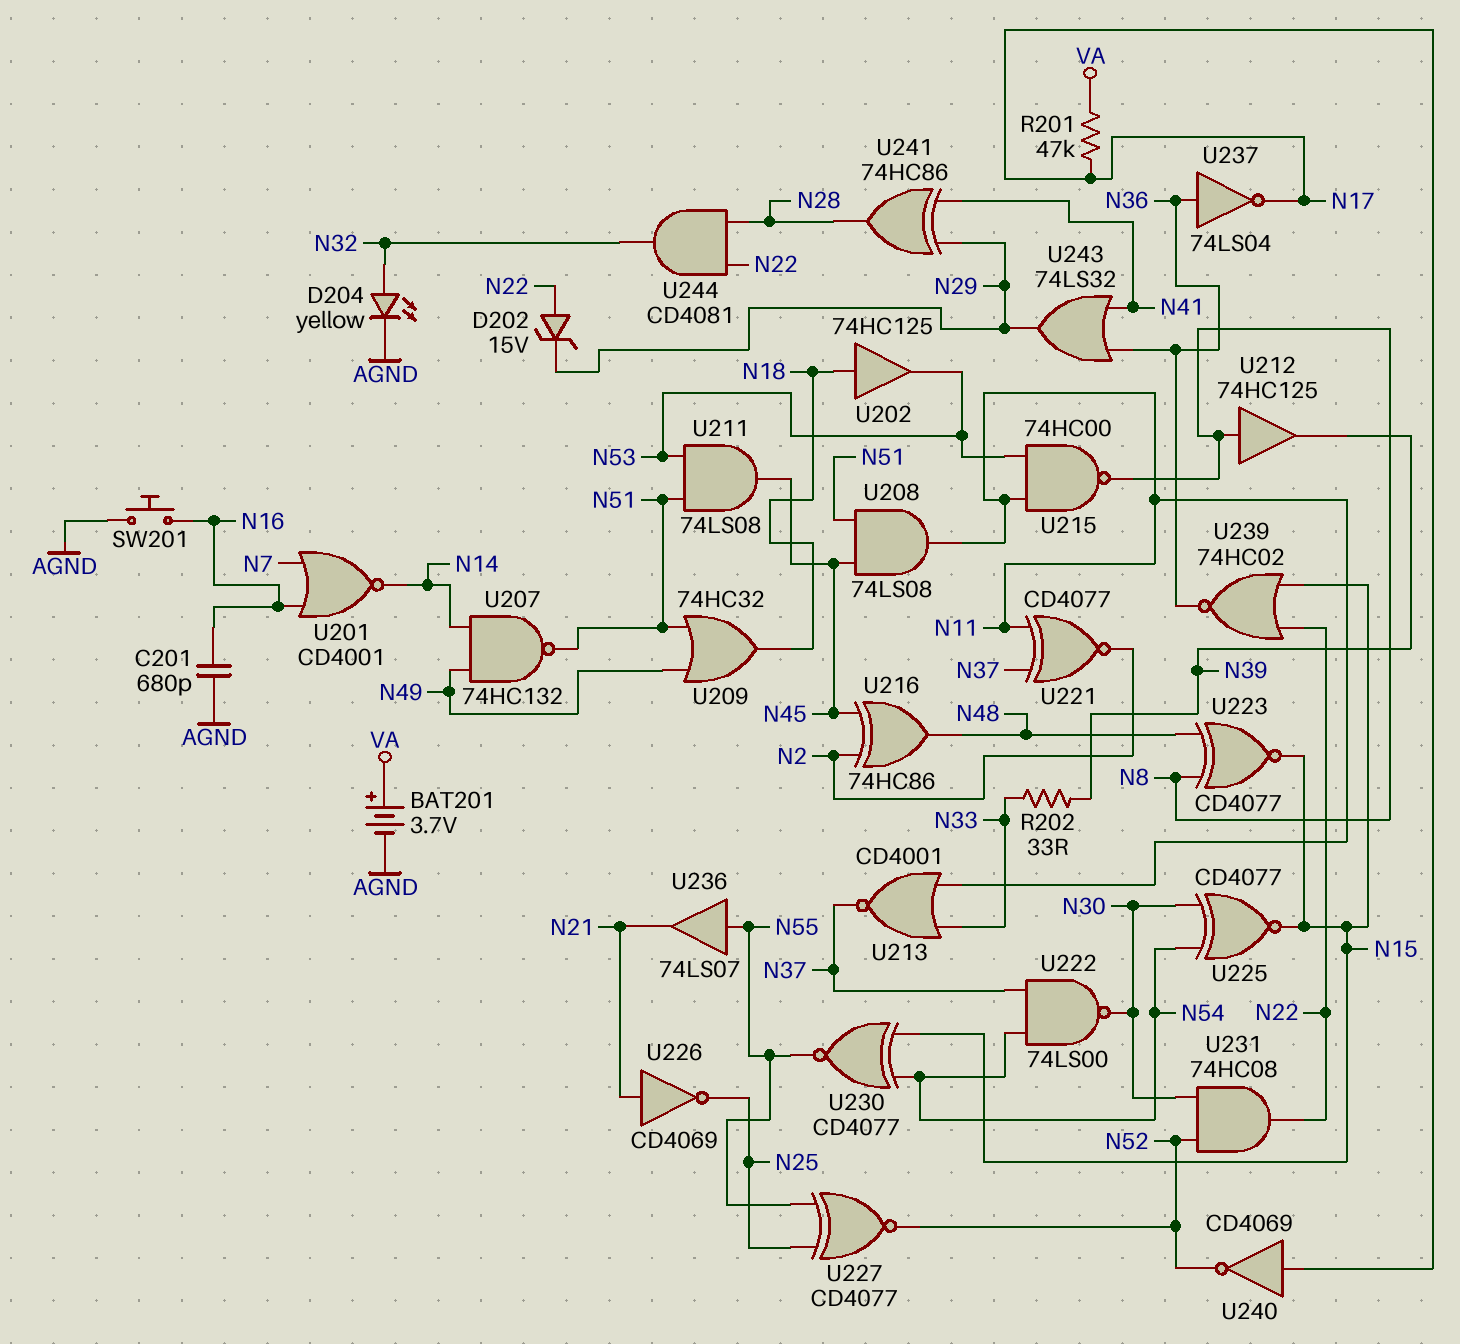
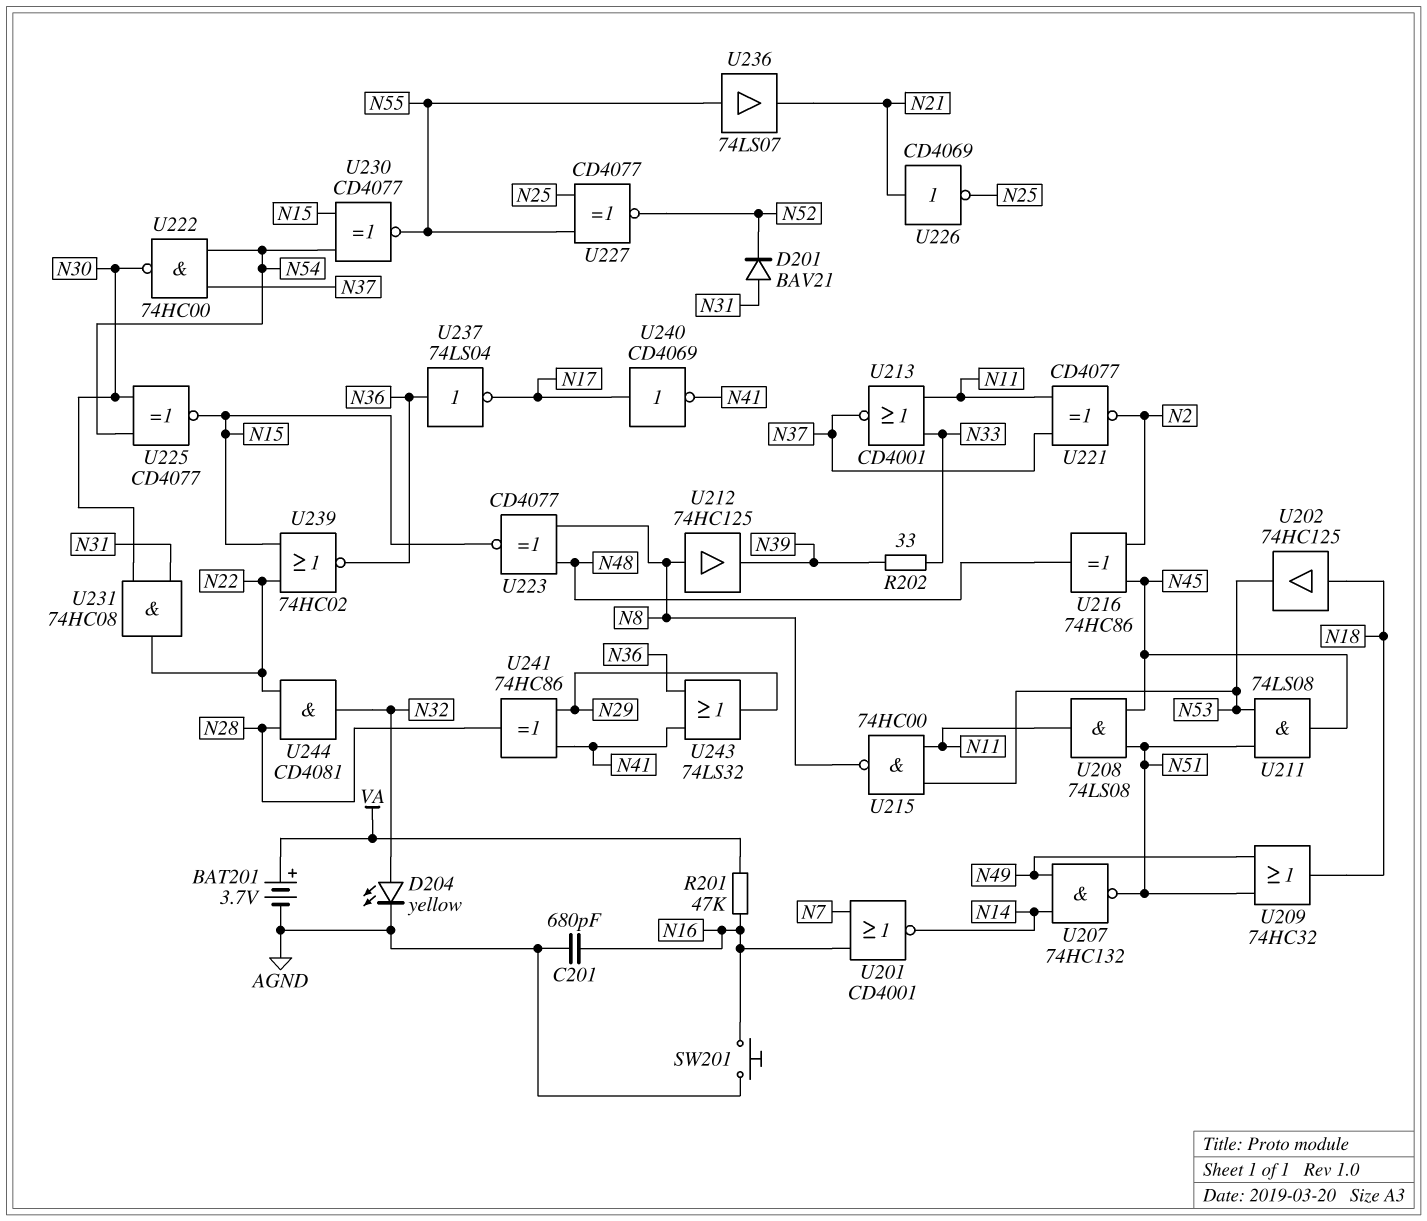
D201: none -> diode BAV21 (A N31, K N52)
D202: zener 15V (A N22, K N29) -> none
R201: 47k (N17, VA) -> 47k (N16, VA)
U222: NAND 74LS00 (in N37, in N54, out N30) -> NAND 74HC00 (in N37, in N54, out N30)
U231: AND 74HC08 (in N30, in N52, out N22) -> AND 74HC08 (in N30, in N31, out N22)
U240: NOT CD4069 (in N17, out N52) -> NOT CD4069 (in N17, out N41)

